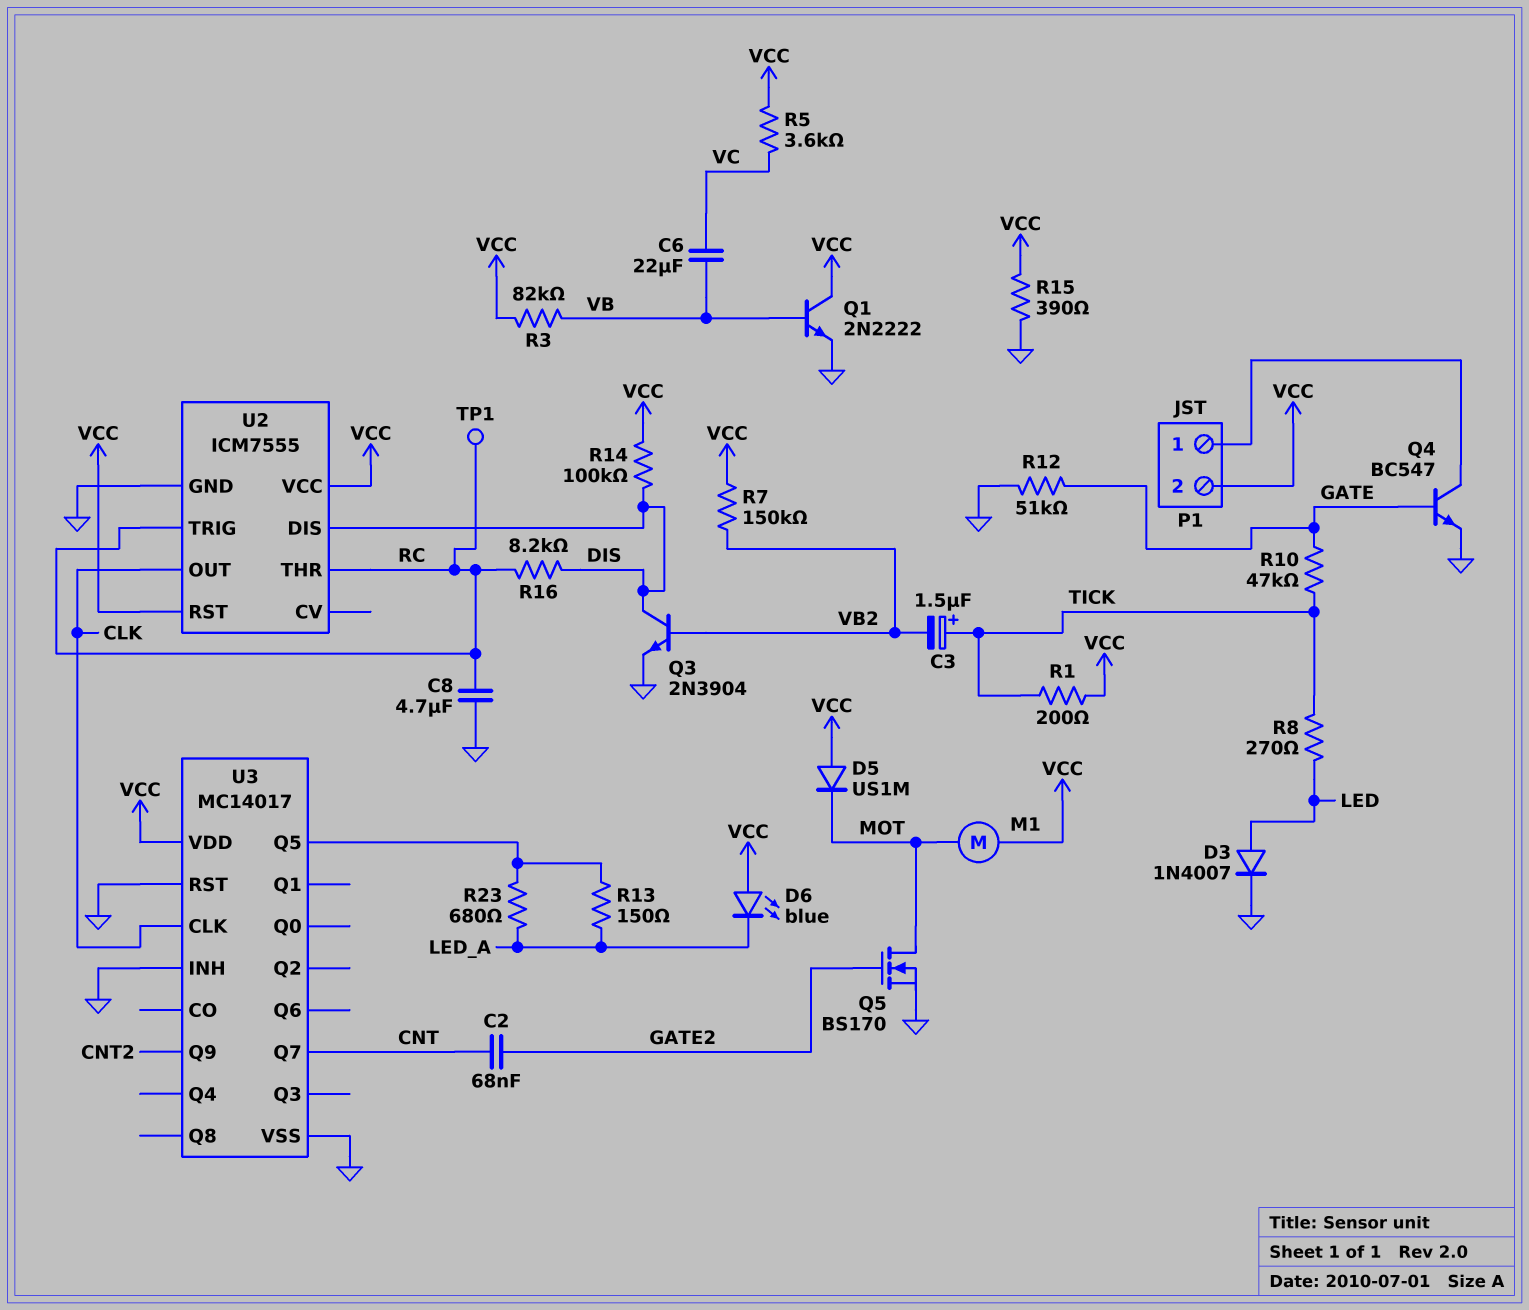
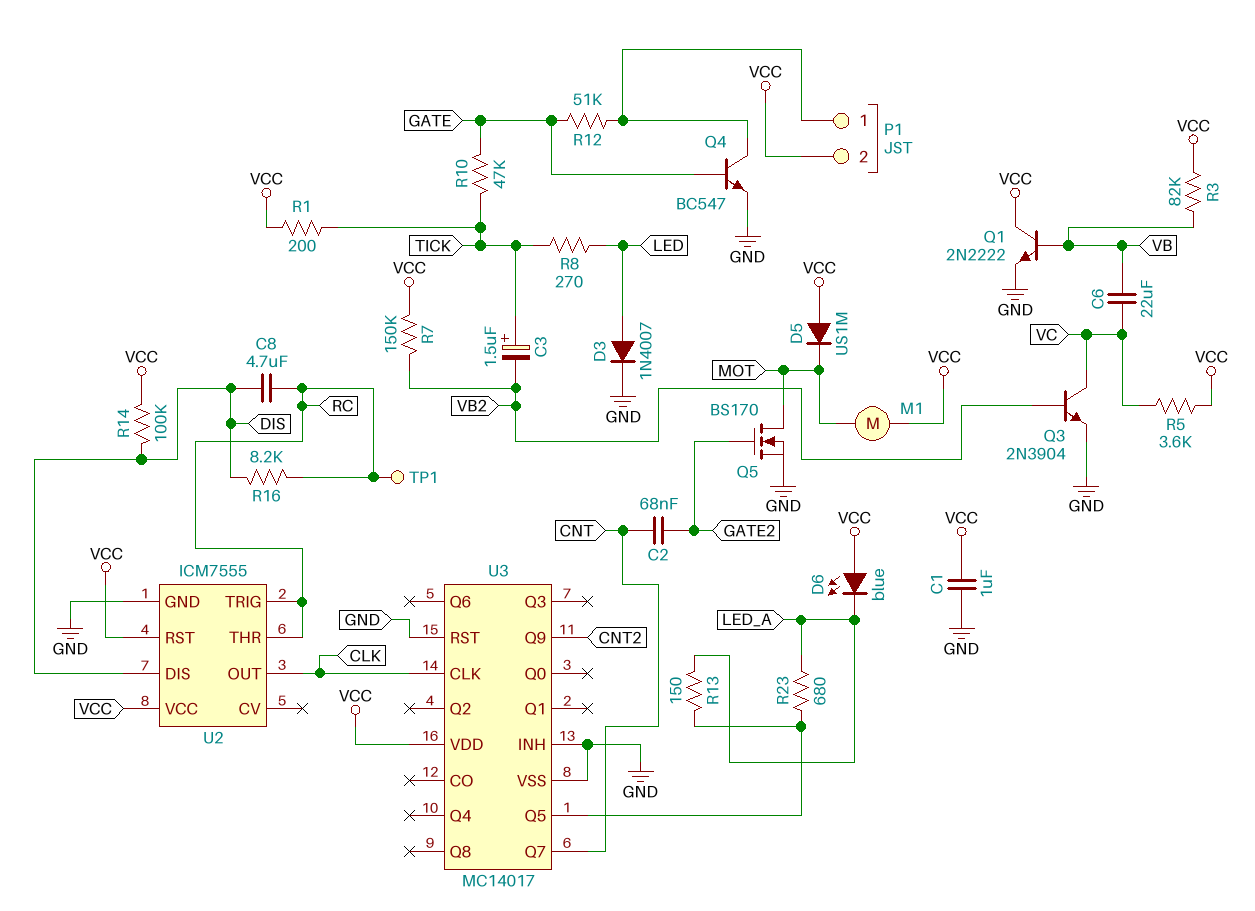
C1: none -> 1uF (GND, VCC)
C8: 4.7uF (GND, RC) -> 4.7uF (DIS, RC)
Q3: NPN 2N3904 (B VB2, C DIS, E GND) -> NPN 2N3904 (B VB2, C VC, E GND)
R12: 51k (GATE, GND) -> 51k (GATE, P1/1)
R15: 390 (GND, VCC) -> none

